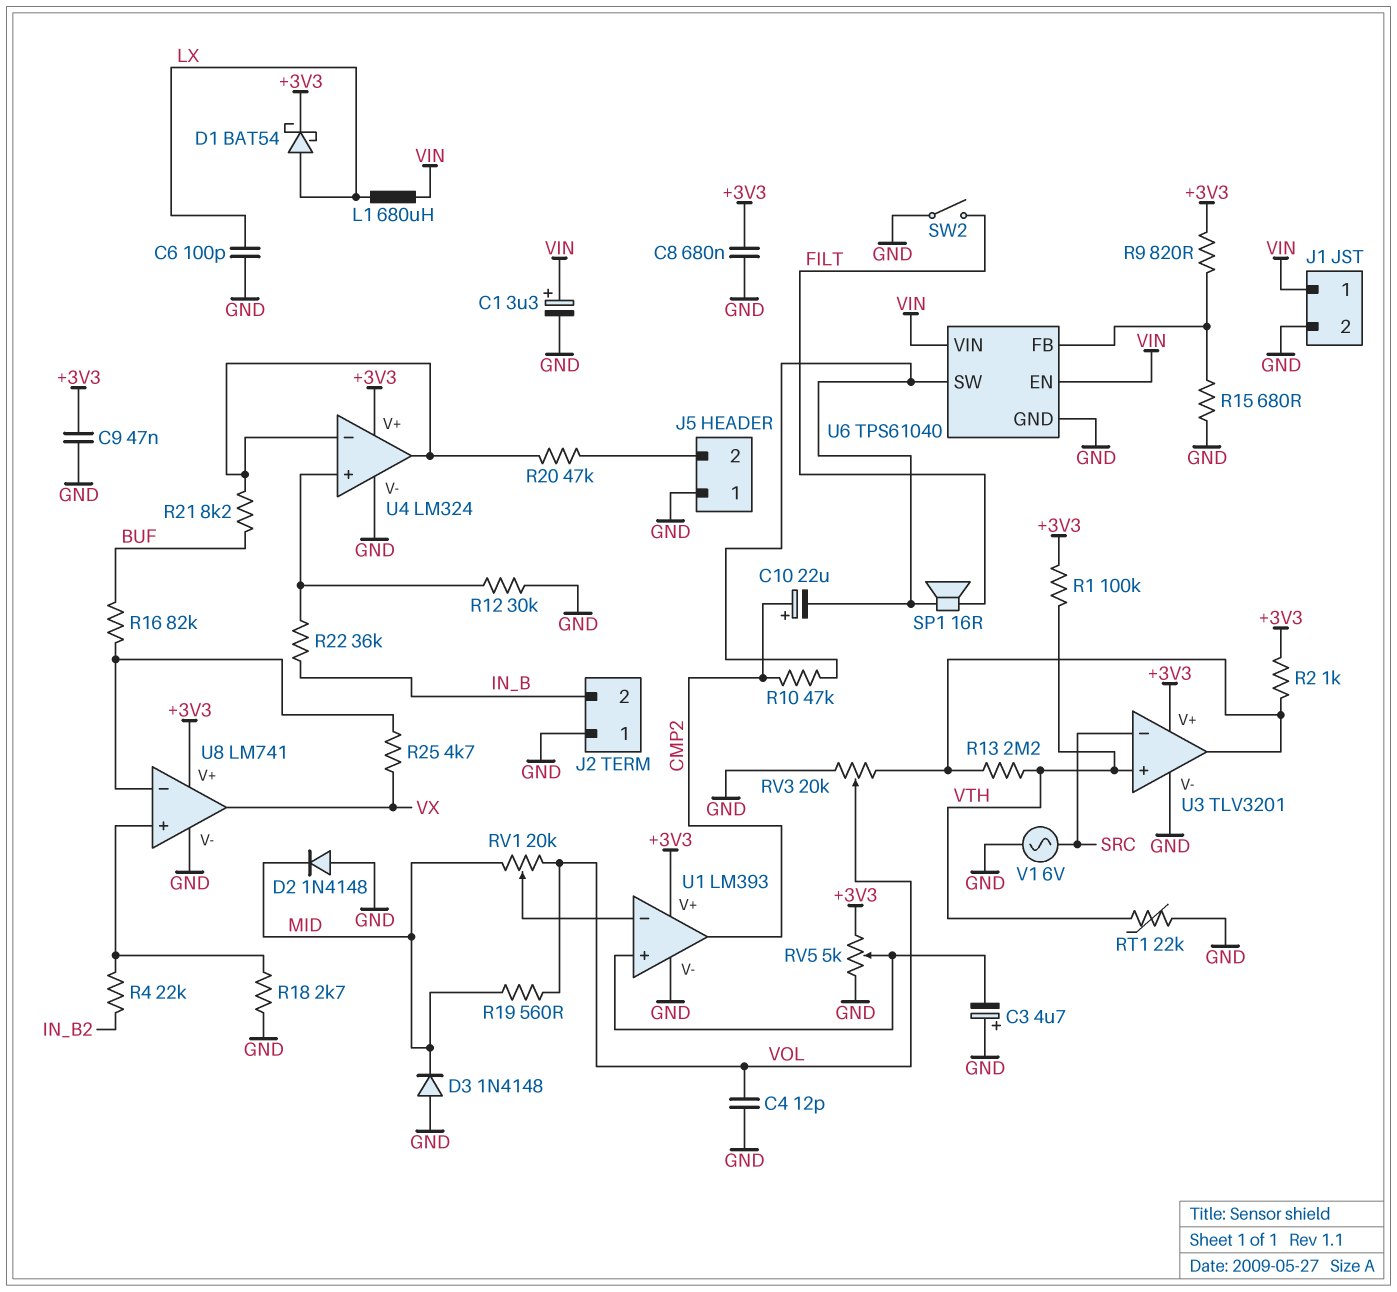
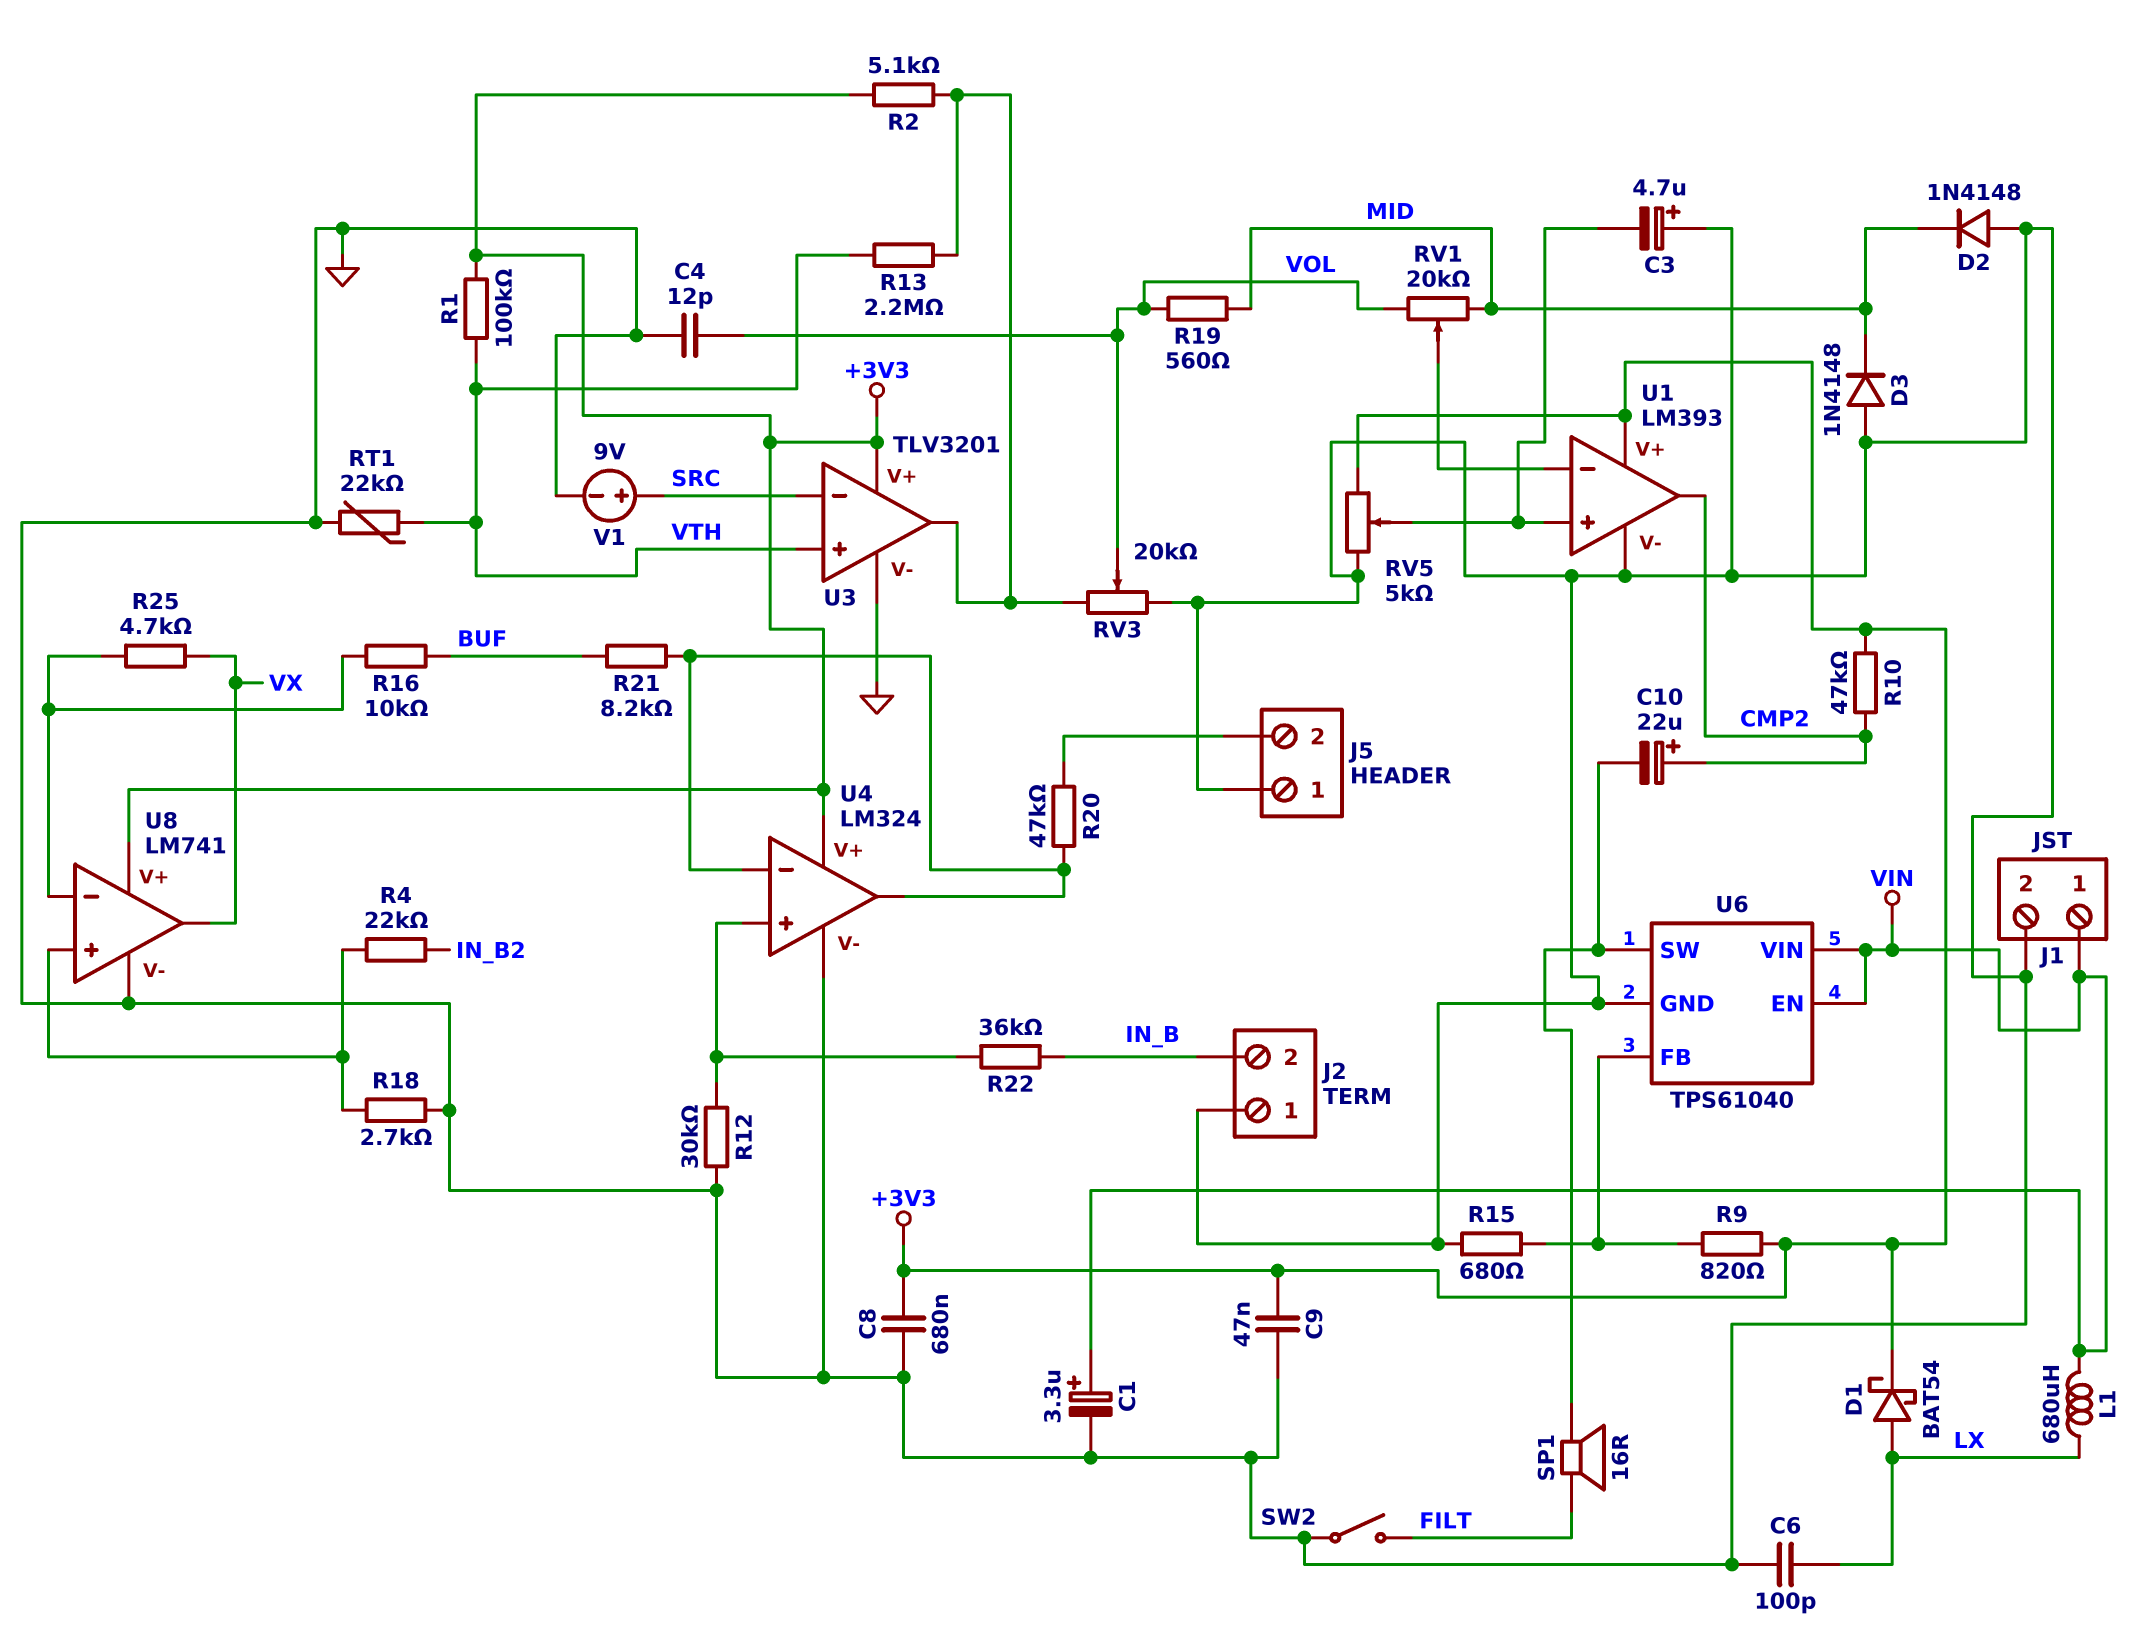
R2: 1k (+3V3, U3/out) -> 5.1k (+3V3, U3/out)
R10: 47k (CMP2, U6/SW) -> 47k (+3V3, CMP2)
R16: 82k (BUF, U8/in-) -> 10k (BUF, U8/in-)
V1: AC 6V (GND, SRC) -> 9V (plus SRC, minus GND)

